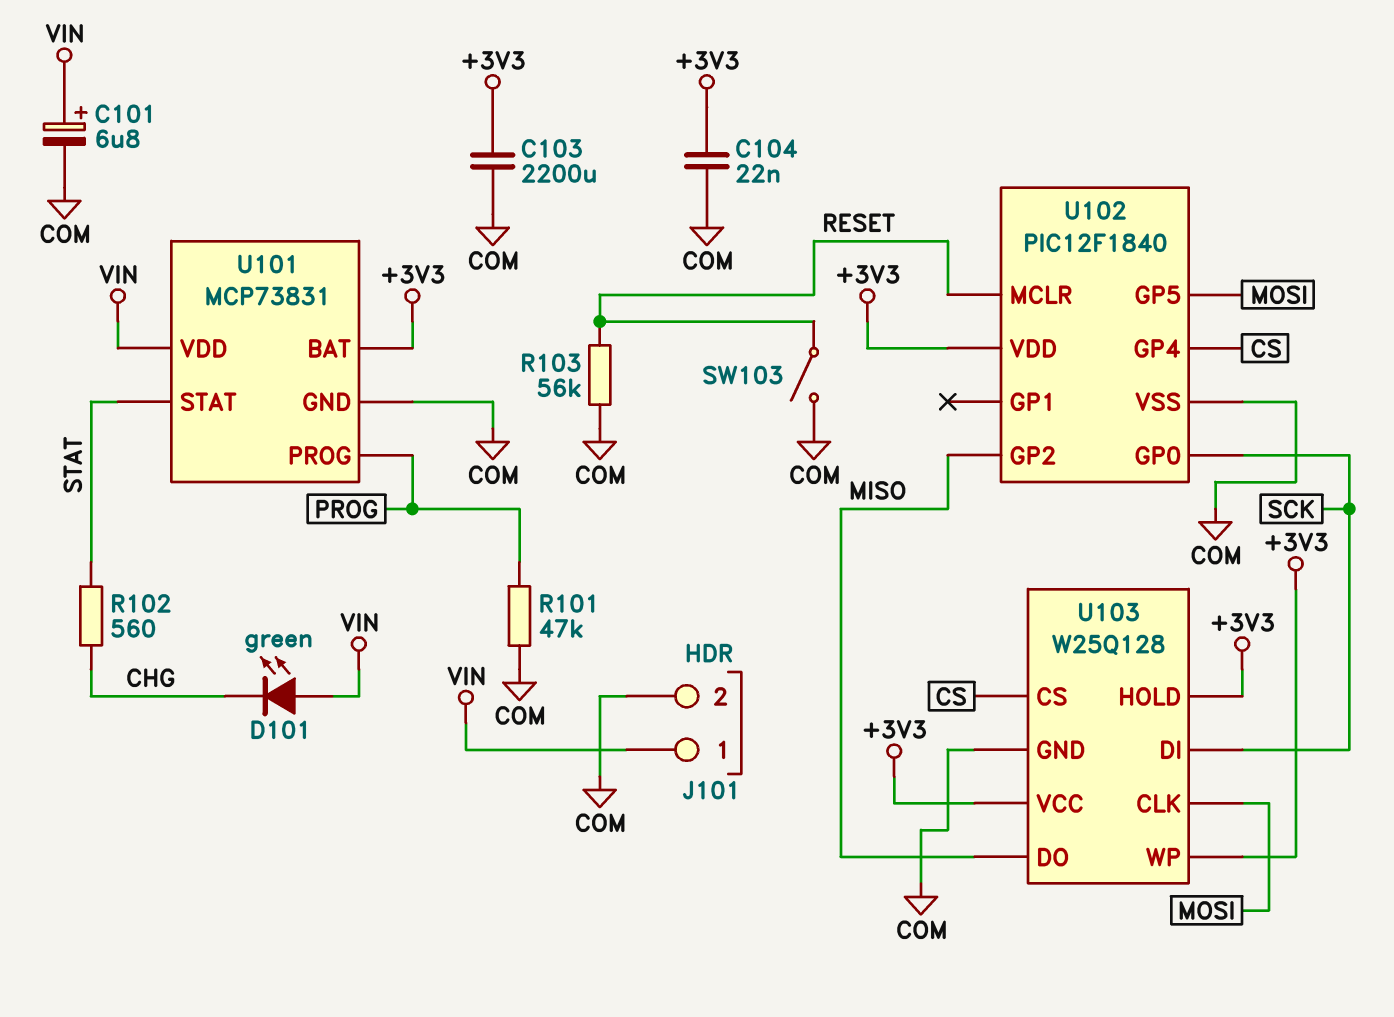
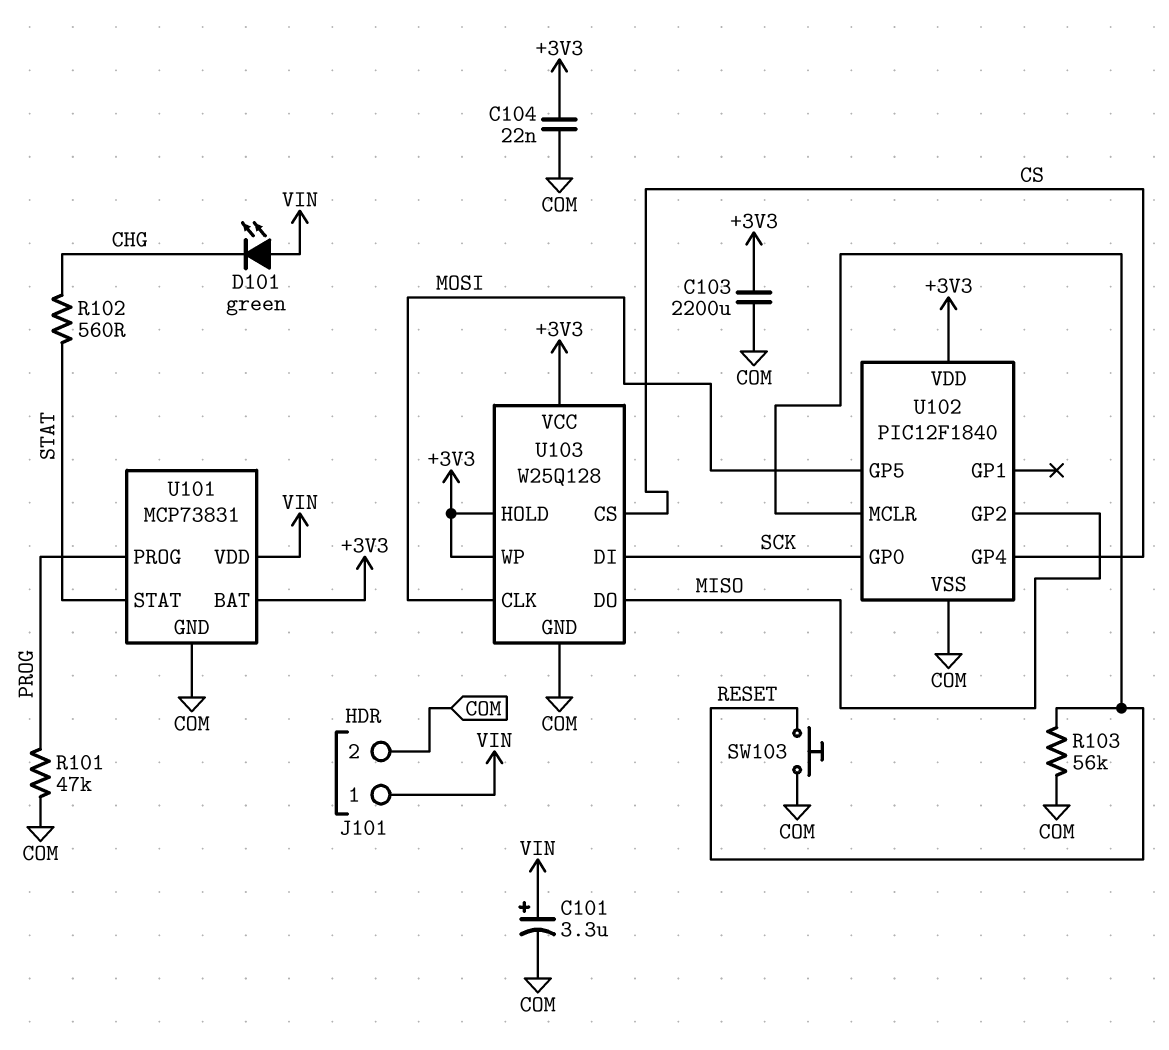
C101: 6.8uF (plus VIN, minus COM) -> 3.3uF (plus VIN, minus COM)
SW103: switch (COM, RESET) -> button (COM, RESET)

